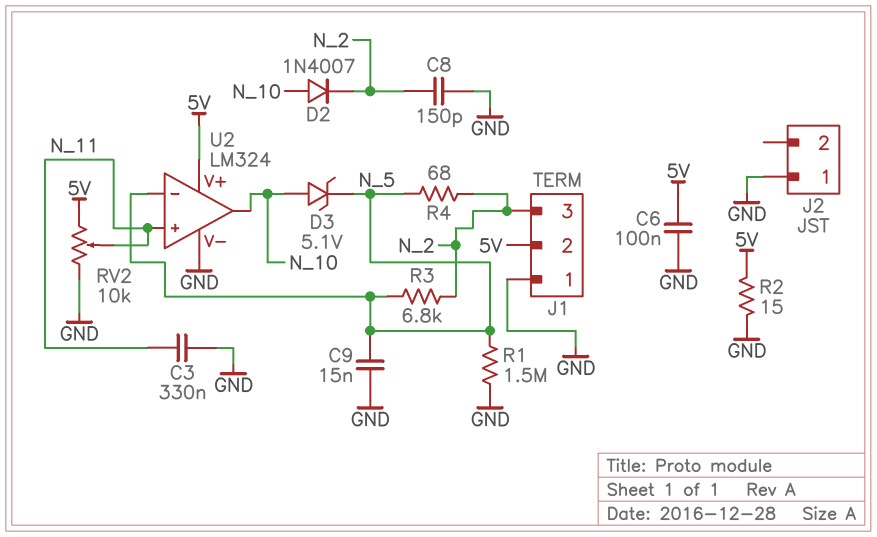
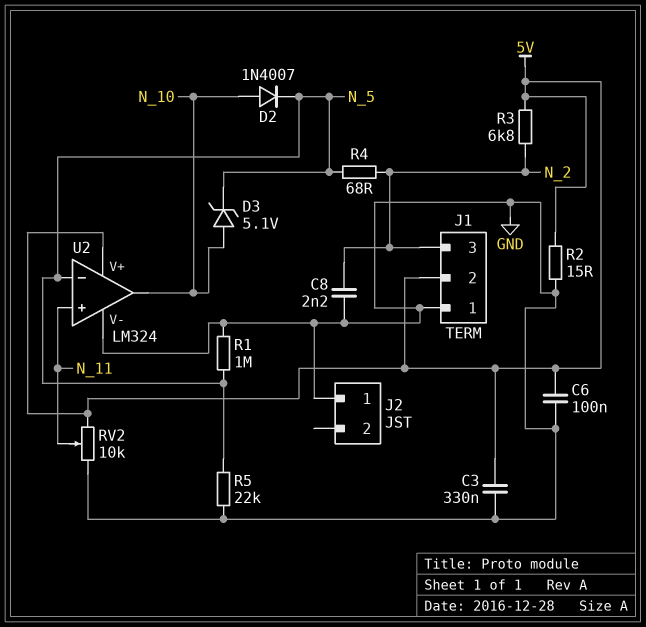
C3: 330nF (GND, N_11) -> 330nF (5V, GND)
C8: 150pF (GND, N_2) -> 2.2nF (GND, N_2)
C9: 15nF (GND, N_5) -> none
D2: diode 1N4007 (A N_10, K N_2) -> diode 1N4007 (A N_10, K N_5)
R1: 1.5M (GND, N_5) -> 1M (GND, N_5)
R3: 6.8k (N_2, N_5) -> 6.8k (5V, N_2)
R5: none -> 22k (GND, N_5)

